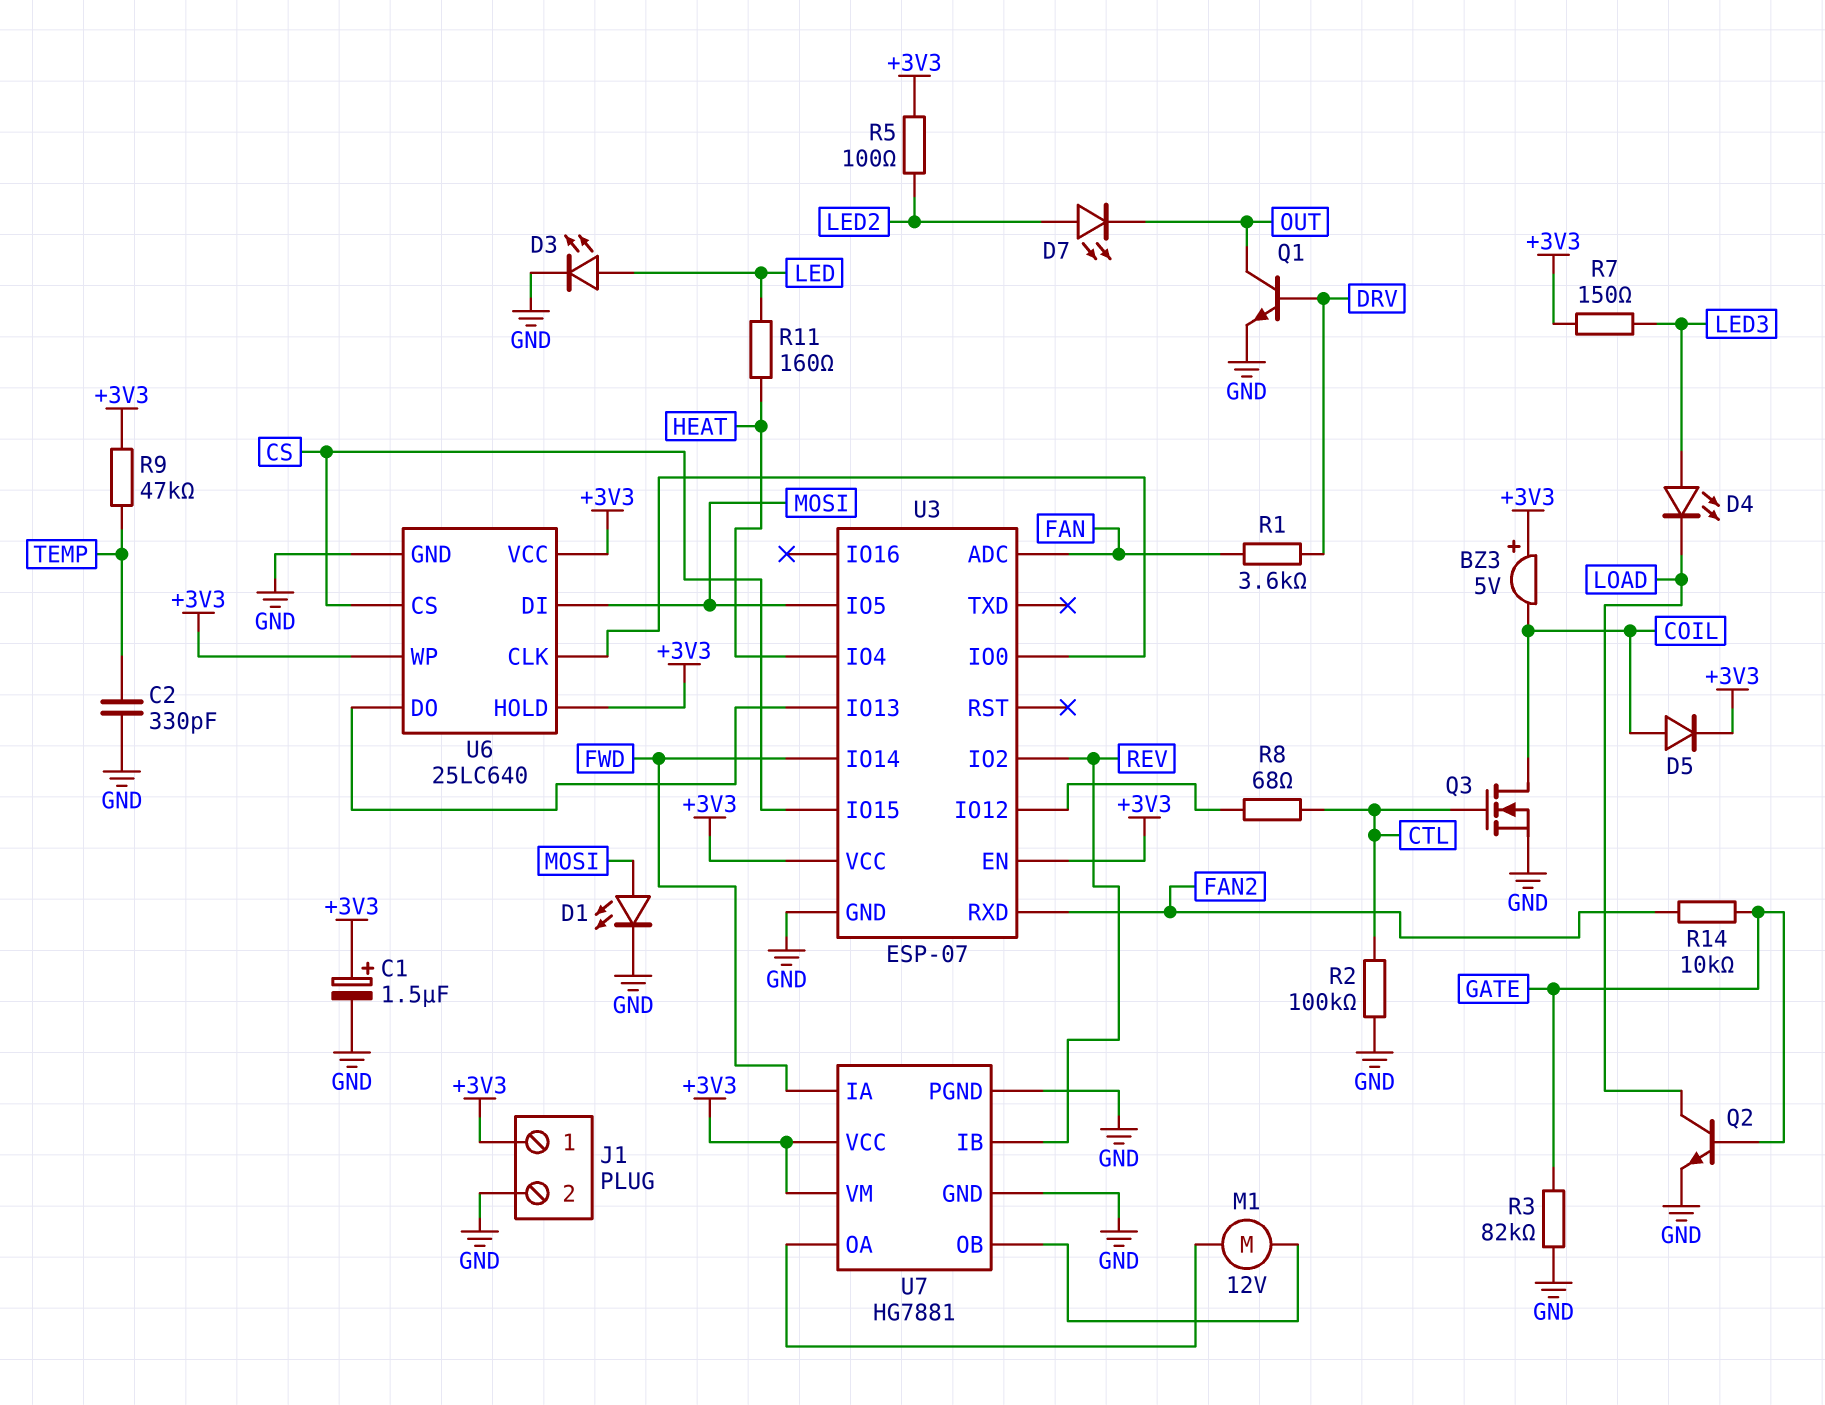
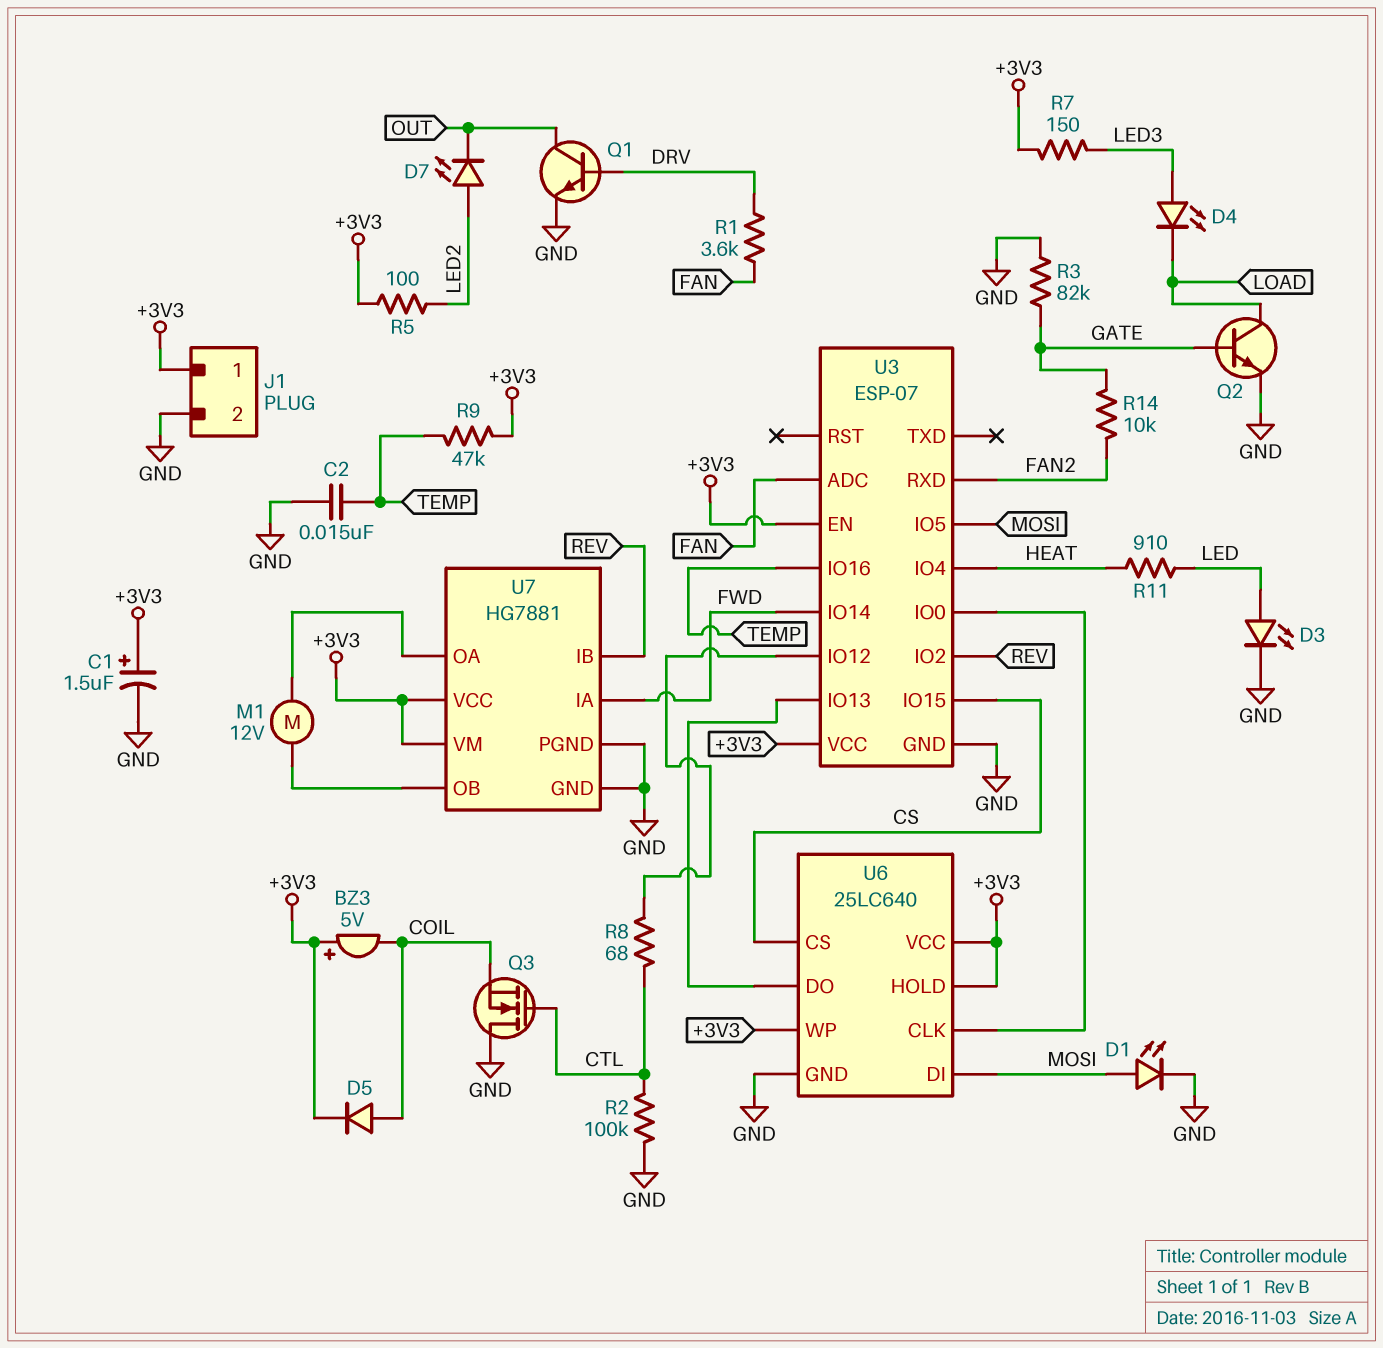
C2: 330pF (GND, TEMP) -> 15nF (GND, TEMP)
Q3: NMOS (G CTL, D COIL, S GND) -> NMOS (G CTL, D GND, S COIL)
R11: 160 (HEAT, LED) -> 910 (HEAT, LED)
U3 pin IO16: none -> TEMP

